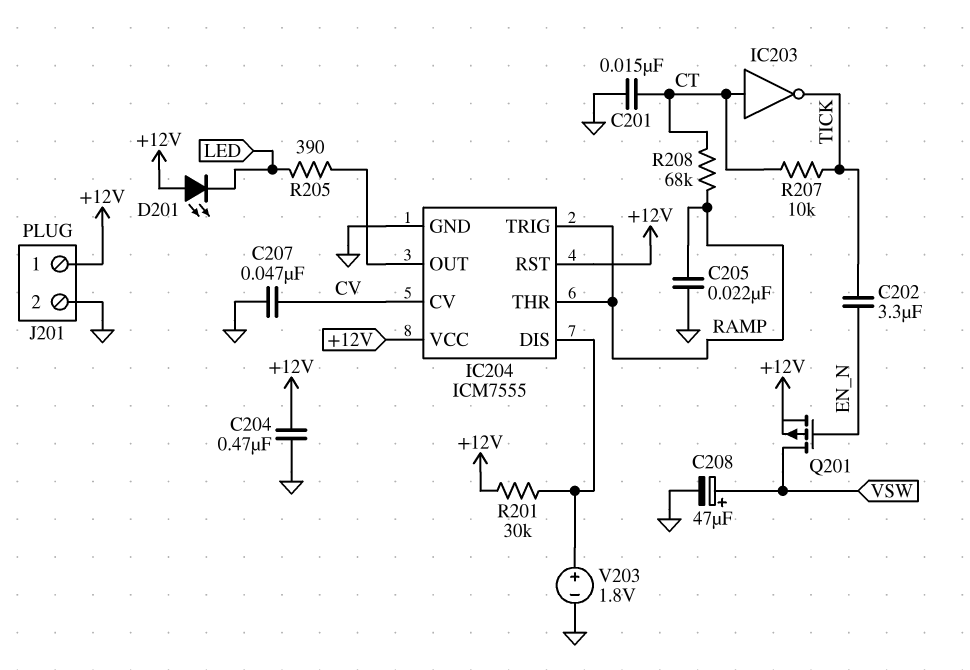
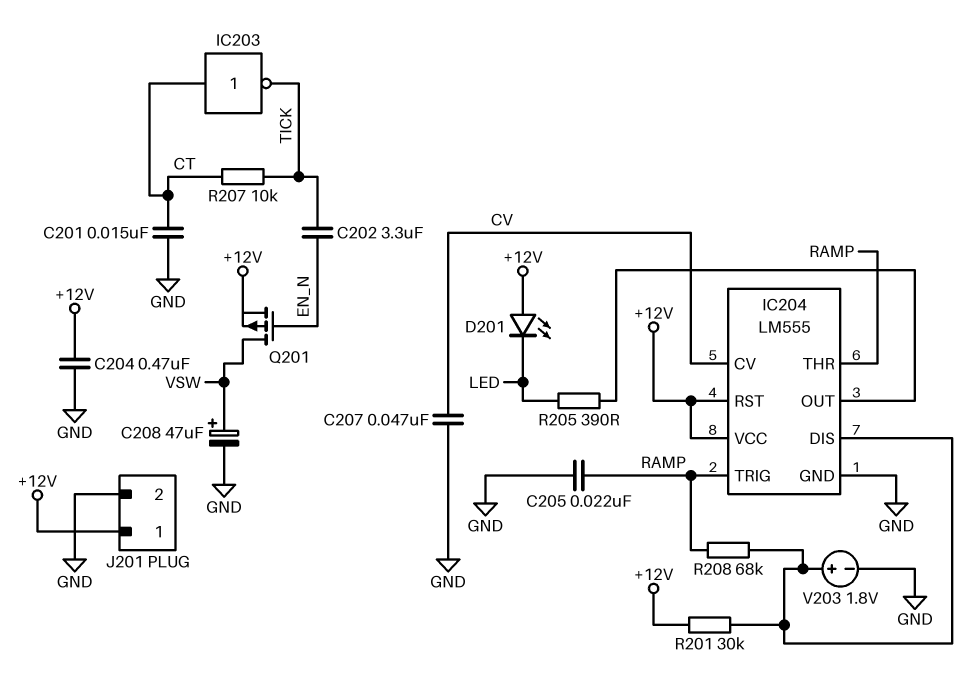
IC204: ICM7555 -> LM555
R208: 68k (CT, RAMP) -> 68k (IC204/DIS, RAMP)

